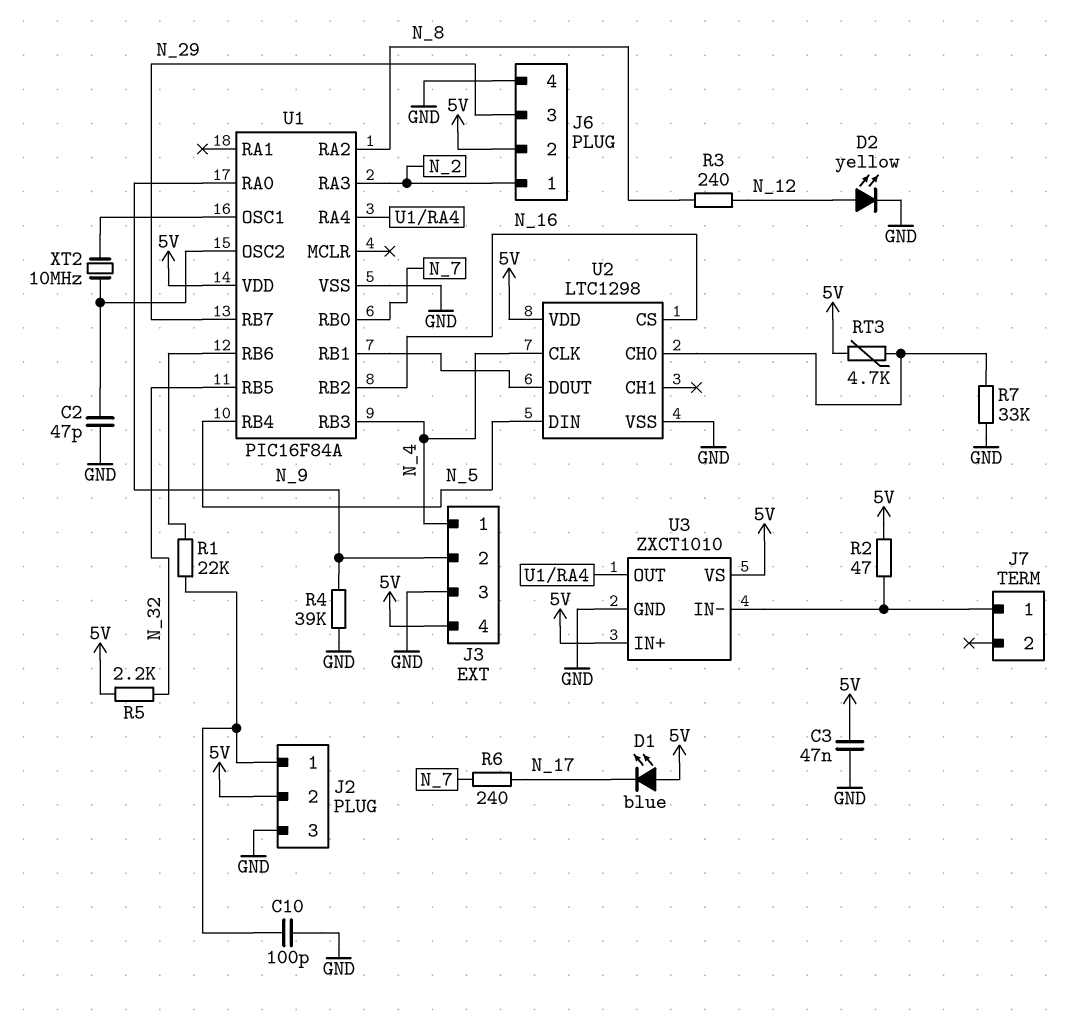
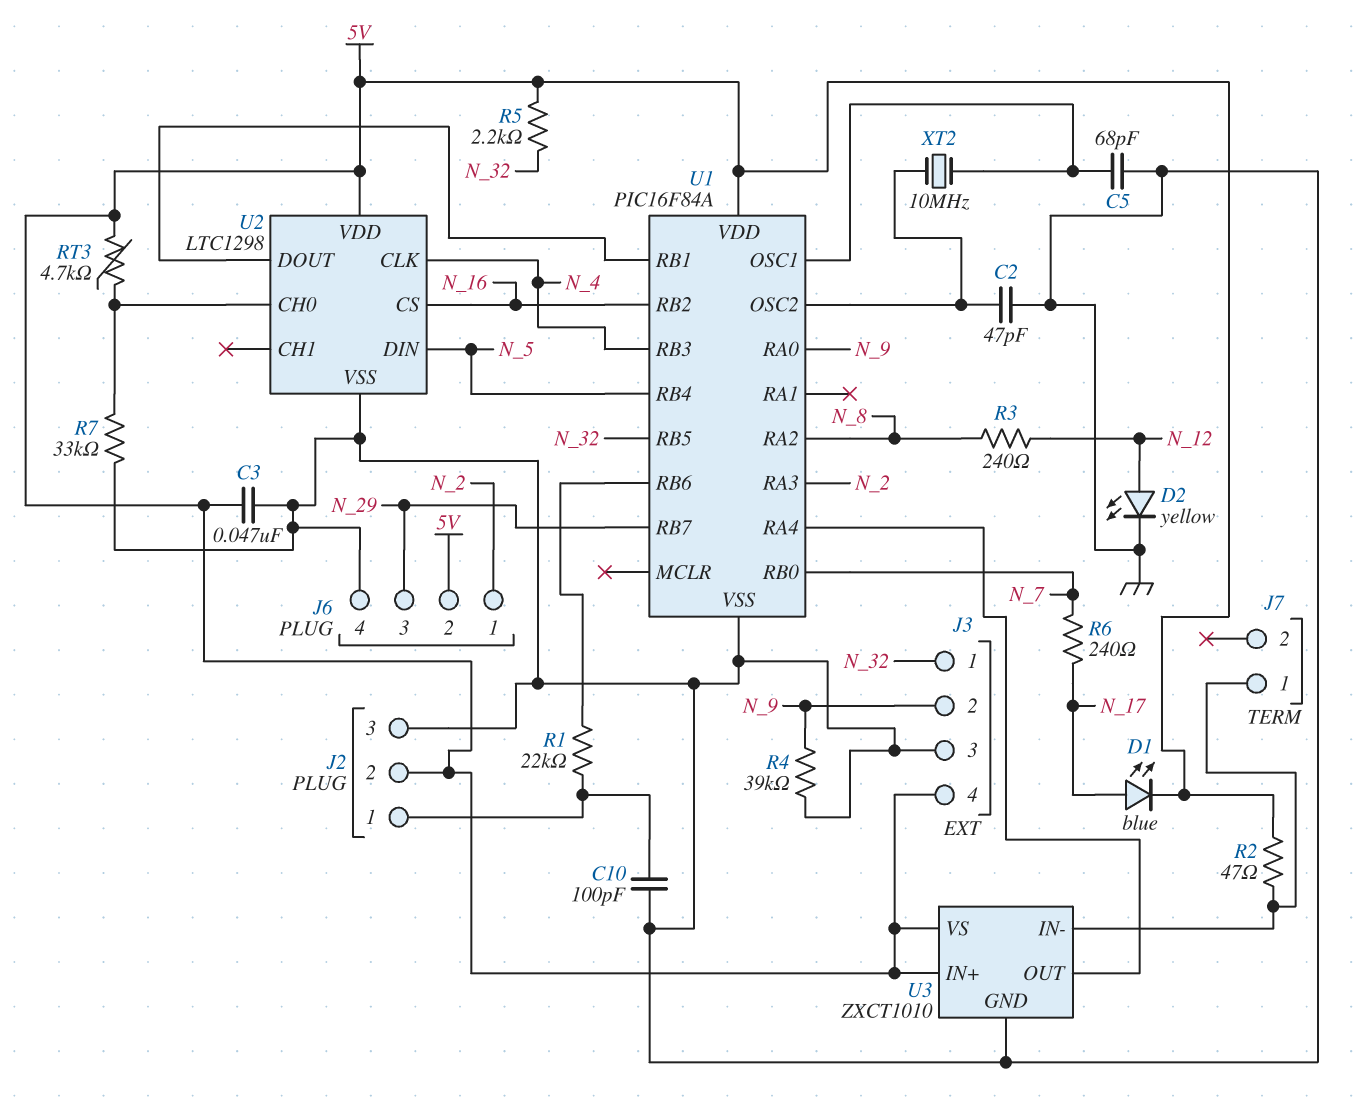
C5: none -> 68pF (GND, U1/OSC1)
D1: LED blue (A 5V, K N_17) -> LED blue (A N_17, K 5V)
J3 pin 1: N_4 -> N_32

